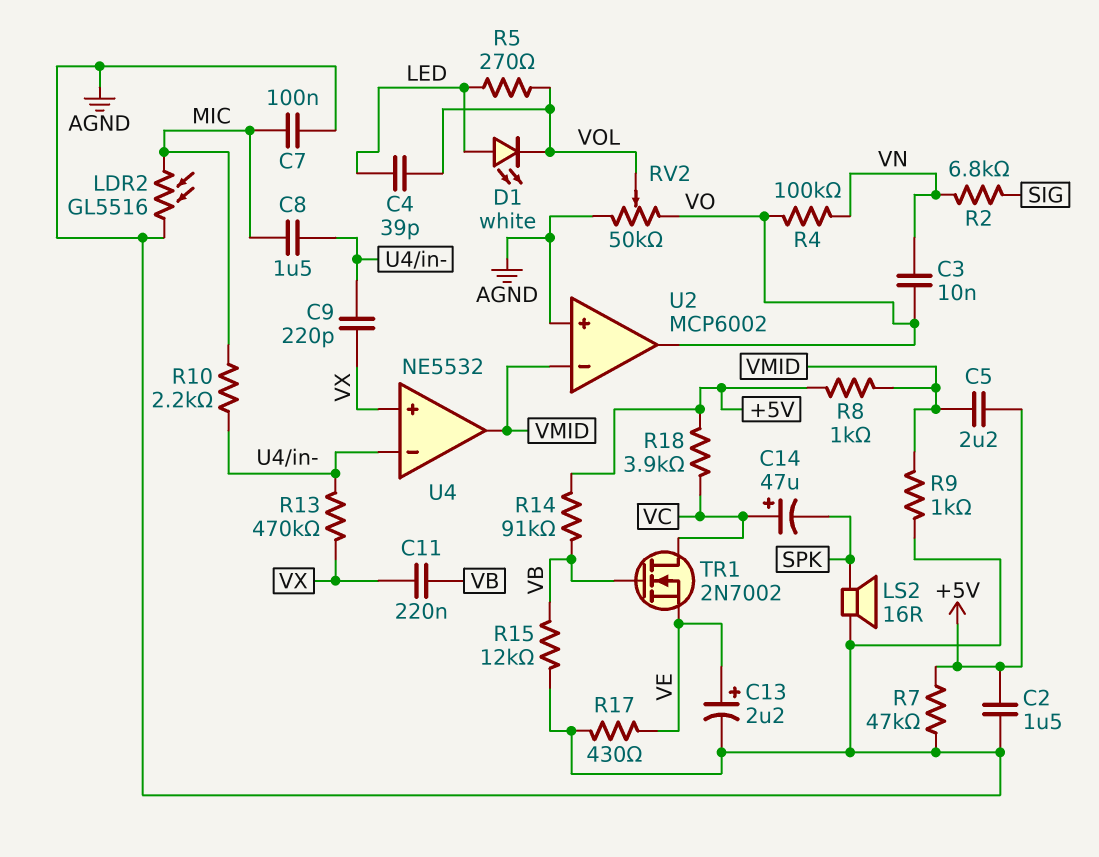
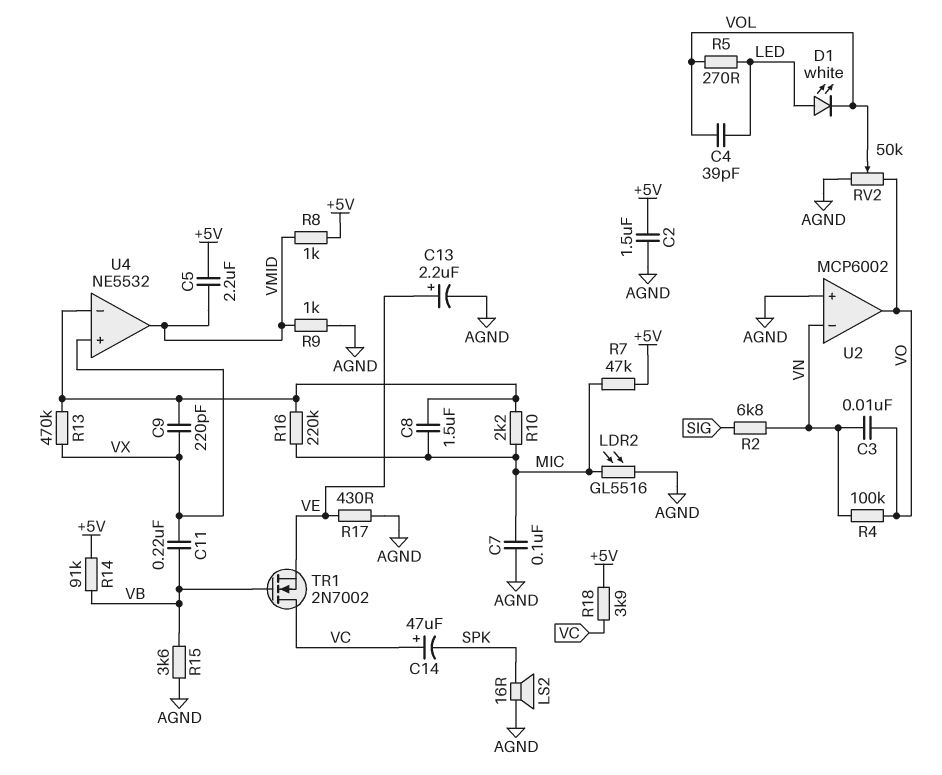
R7: 47k (+5V, AGND) -> 47k (+5V, MIC)
R15: 12k (AGND, VB) -> 3.6k (AGND, VB)
R16: none -> 220k (MIC, U4/in-)
U2 pin in-: VMID -> VN

